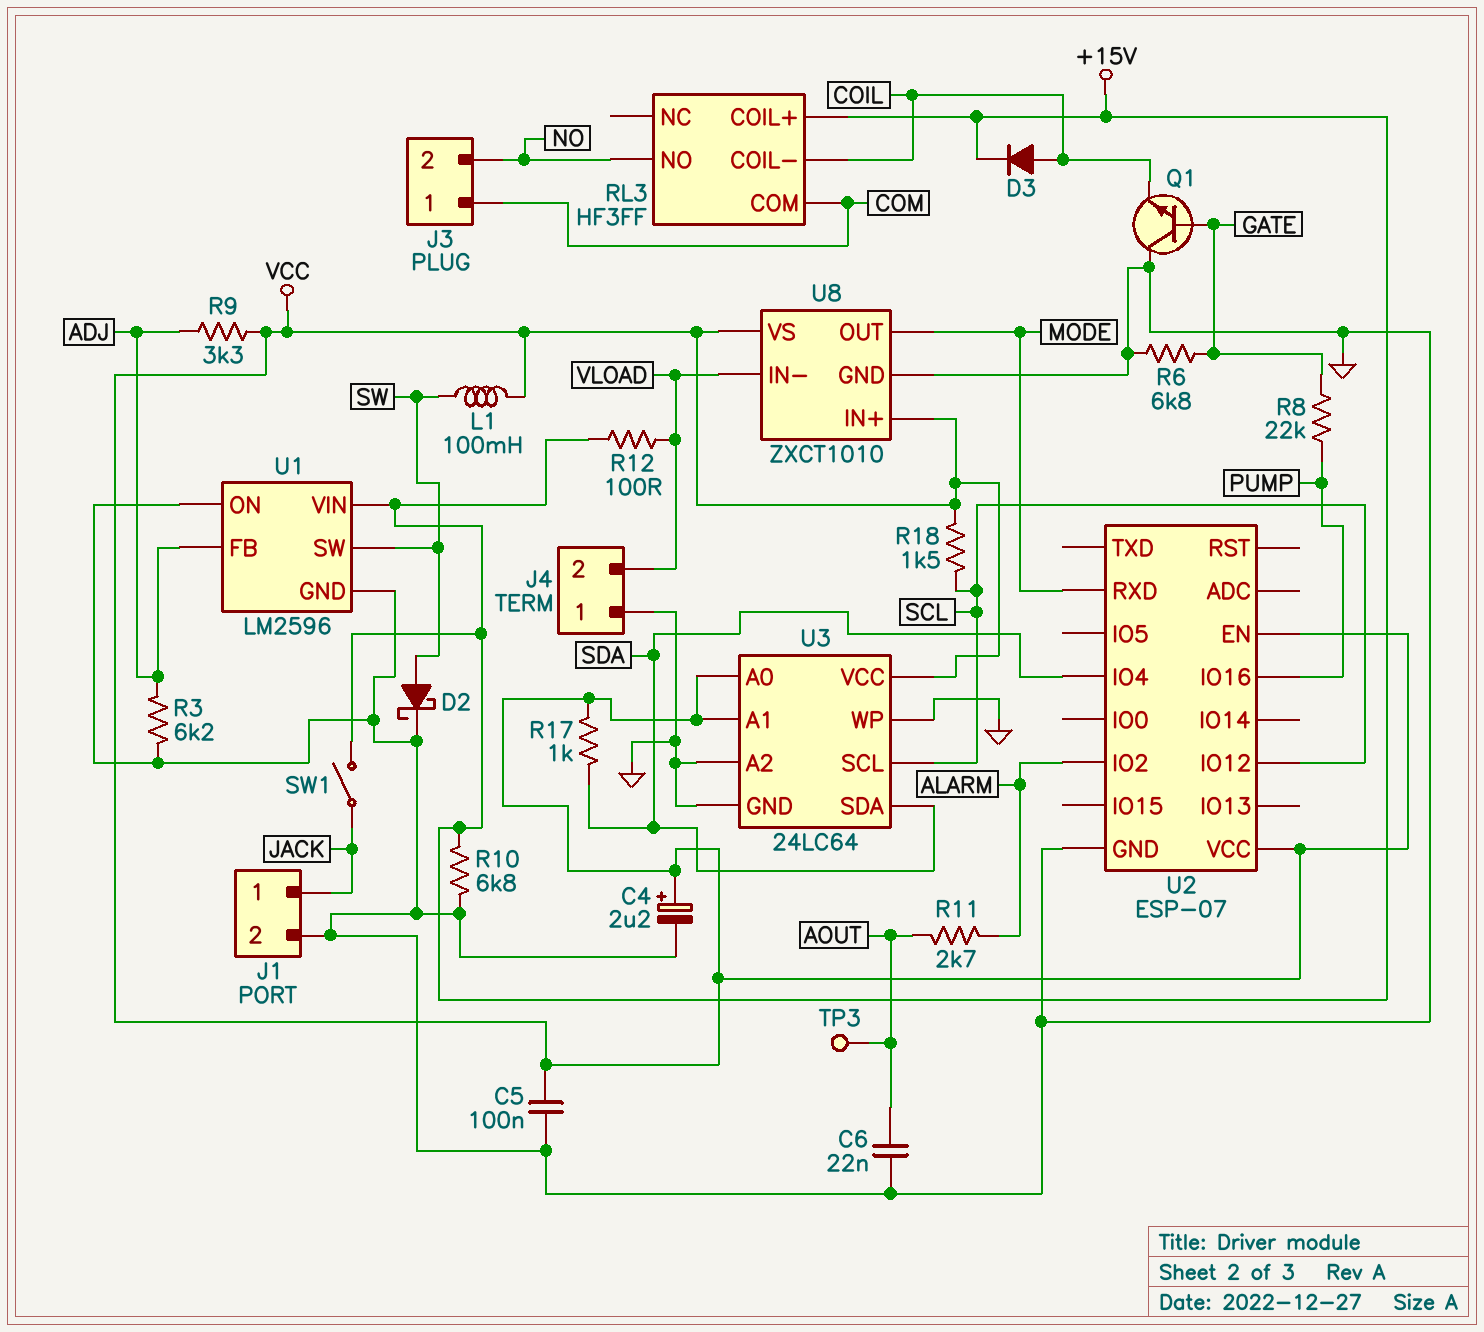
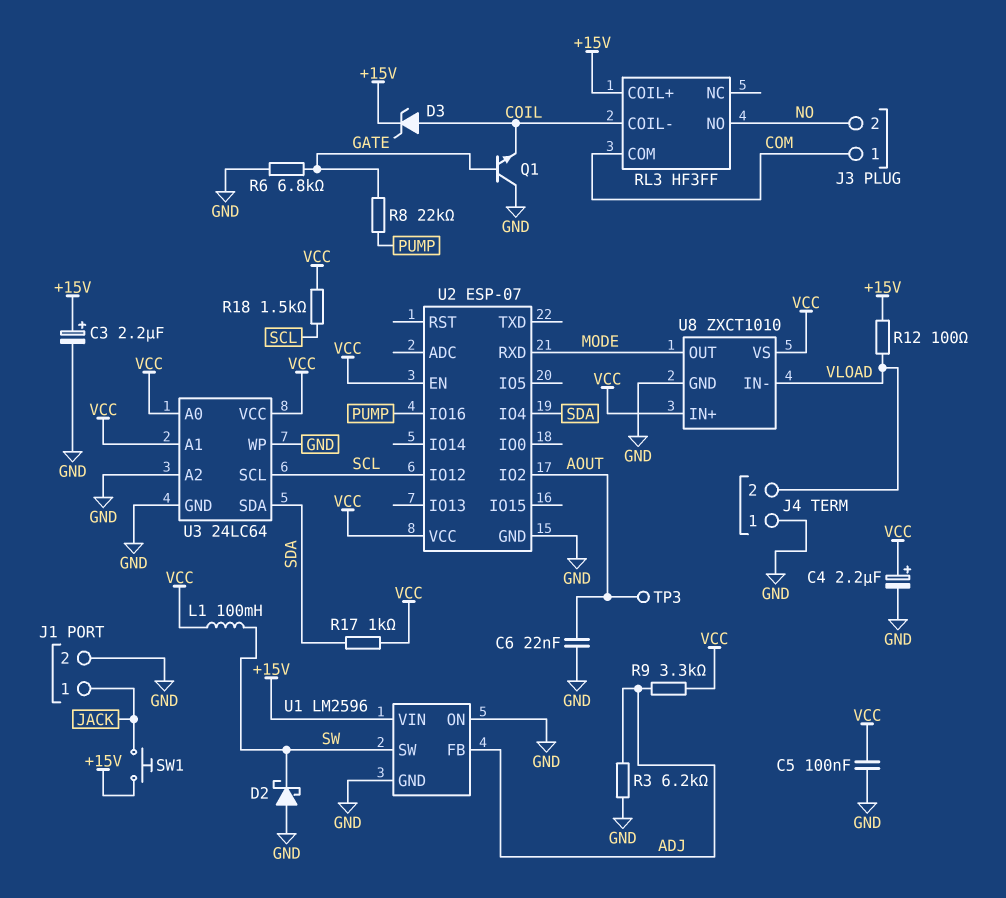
C3: none -> 2.2uF (plus +15V, minus GND)
D2: schottky (A SW, K GND) -> schottky (A GND, K SW)
D3: diode (A COIL, K +15V) -> zener (A COIL, K +15V)
R10: 6.8k (+15V, GND) -> none
R11: 2.7k (ALARM, AOUT) -> none
SW1: switch (+15V, JACK) -> button (+15V, JACK)
U2 pin IO2: ALARM -> AOUT

